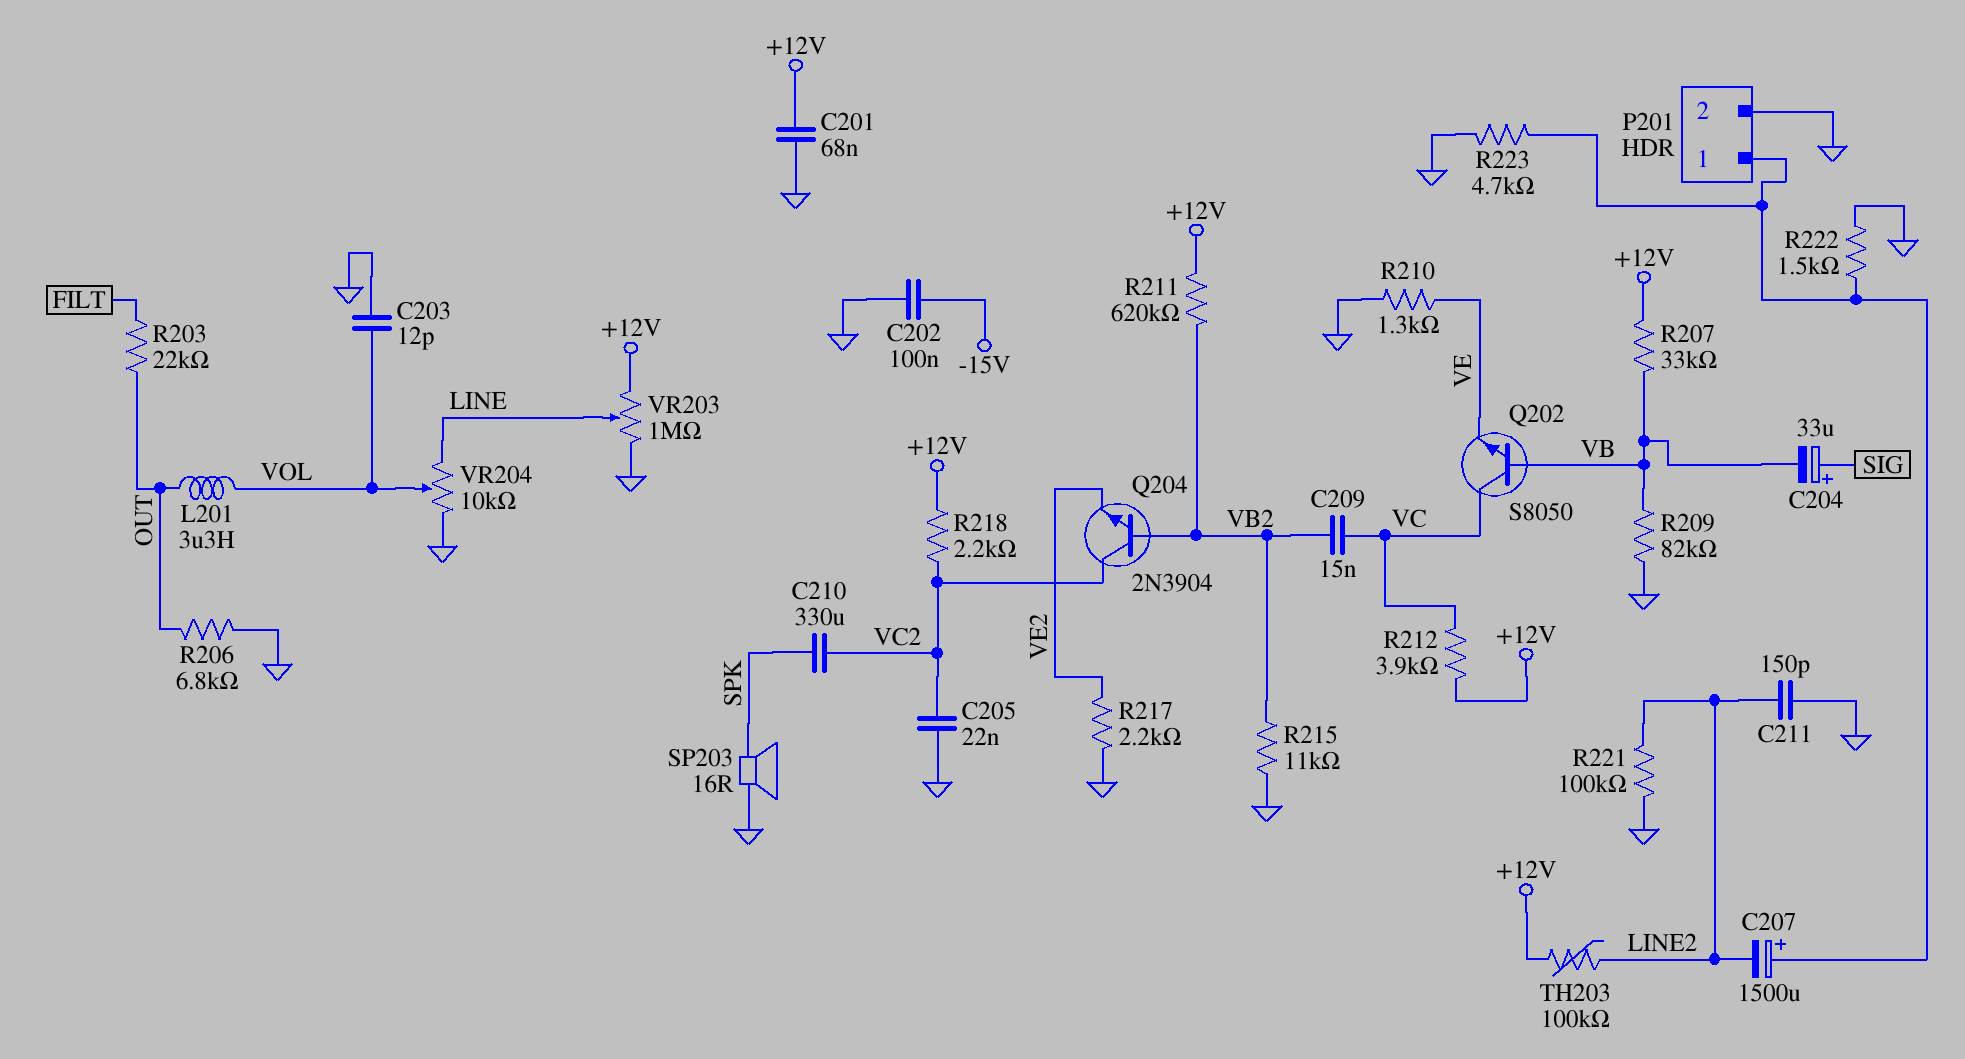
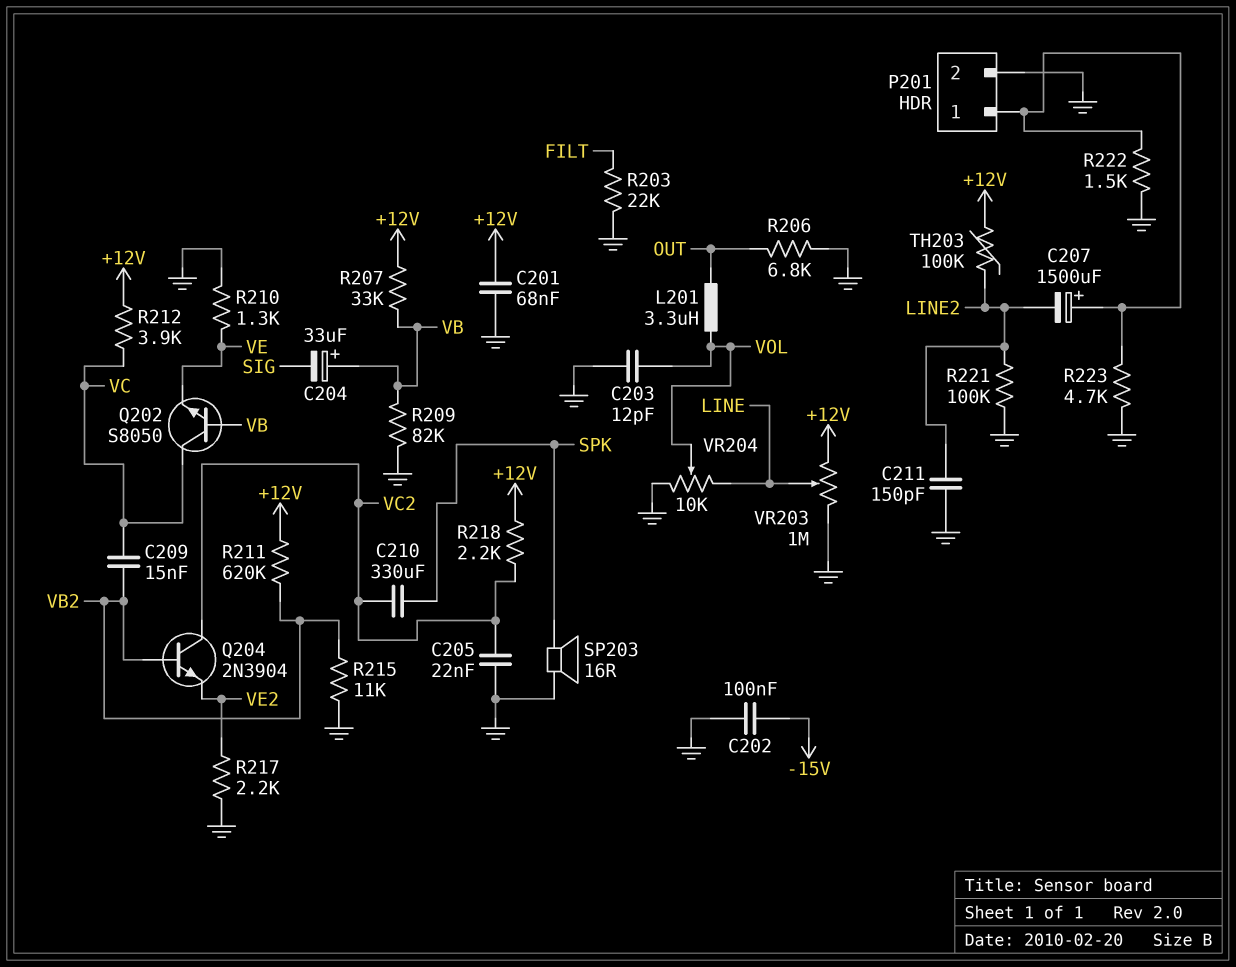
C204: 33uF (plus SIG, minus VB) -> 33uF (plus VB, minus SIG)
R203: 22k (FILT, OUT) -> 22k (FILT, GND)

